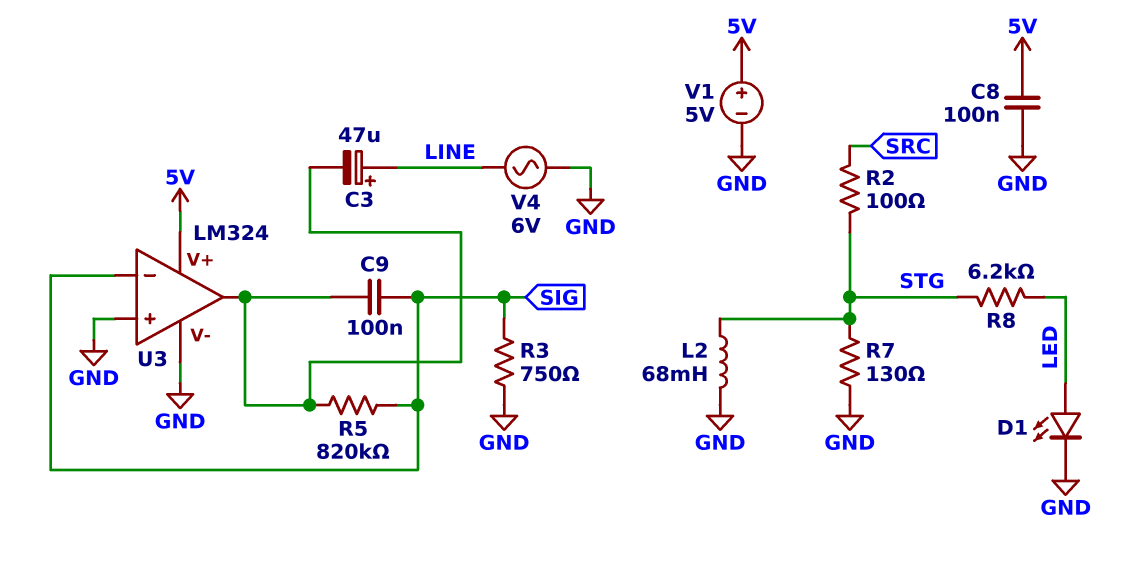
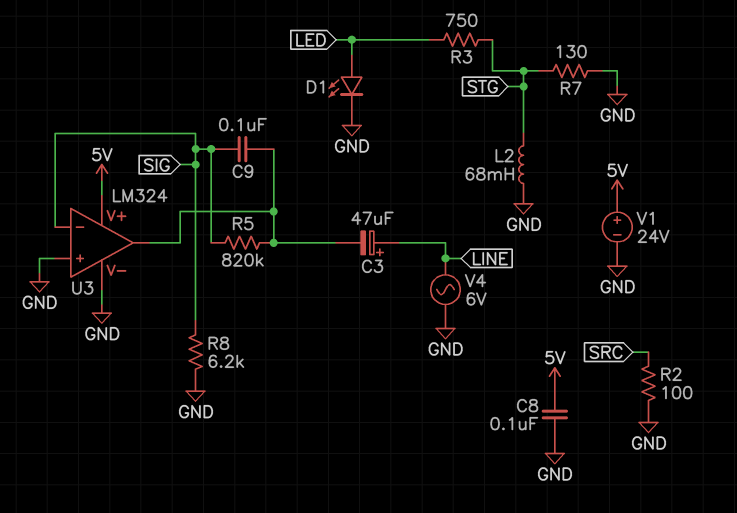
R2: 100 (SRC, STG) -> 100 (GND, SRC)
R3: 750 (GND, SIG) -> 750 (LED, STG)
R8: 6.2k (LED, STG) -> 6.2k (GND, SIG)
V1: 5V (plus 5V, minus GND) -> 24V (plus 5V, minus GND)

